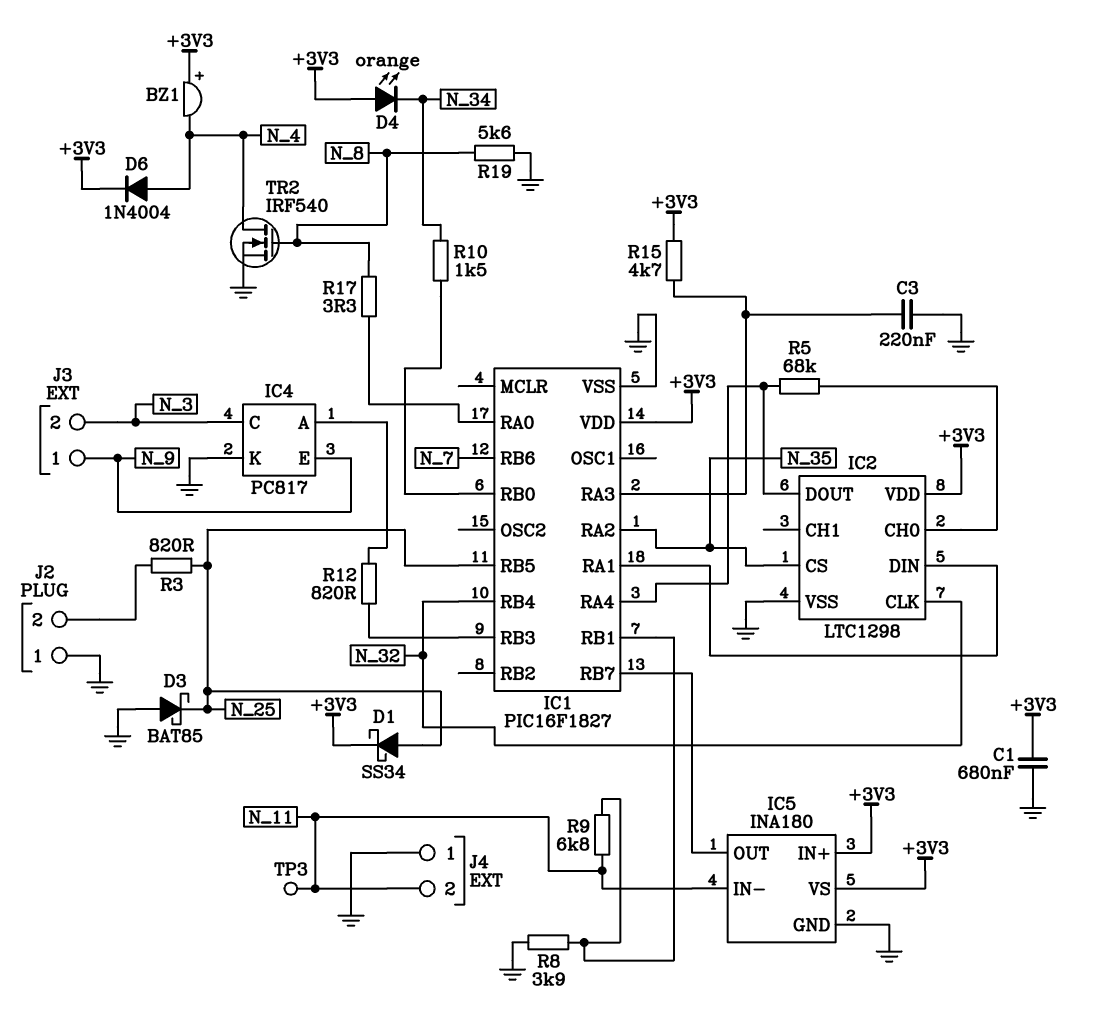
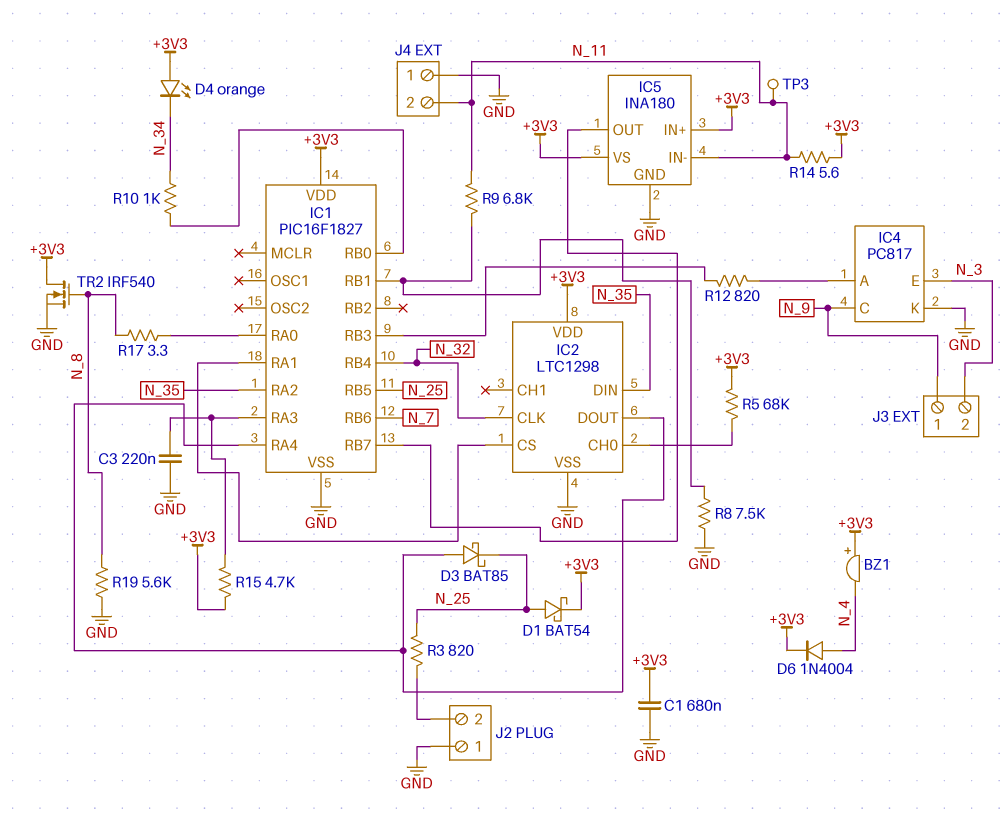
D1: schottky SS34 (A N_25, K +3V3) -> schottky BAT54 (A N_25, K +3V3)
D3: schottky BAT85 (A GND, K N_25) -> schottky BAT85 (A IC1/RA4, K N_25)
IC2 pin CS: N_35 -> IC1/RA1
IC2 pin DIN: IC1/RA1 -> N_35
IC4 pin C: N_3 -> N_9
IC4 pin E: N_9 -> N_3
R5: 68k (IC1/RA4, IC2/CH0) -> 68k (+3V3, IC2/CH0)
R8: 3.9k (GND, IC1/RB1) -> 7.5k (GND, IC1/RB1)
R10: 1.5k (IC1/RB0, N_34) -> 1k (IC1/RB0, N_34)
R14: none -> 5.6 (+3V3, N_11)
TR2: NMOS IRF540 (G N_8, D N_4, S GND) -> NMOS IRF540 (G N_8, D +3V3, S GND)

